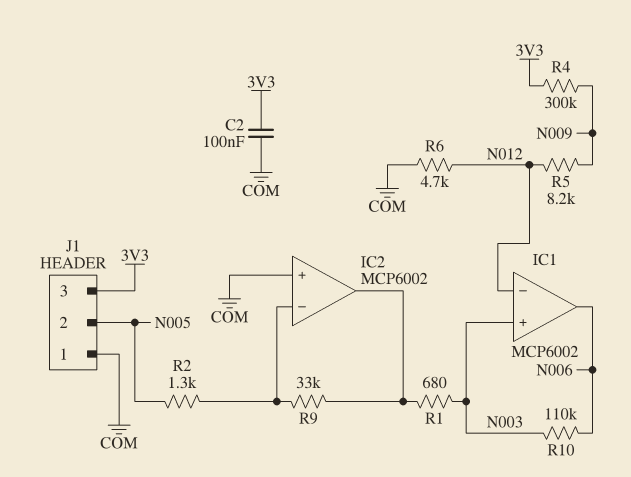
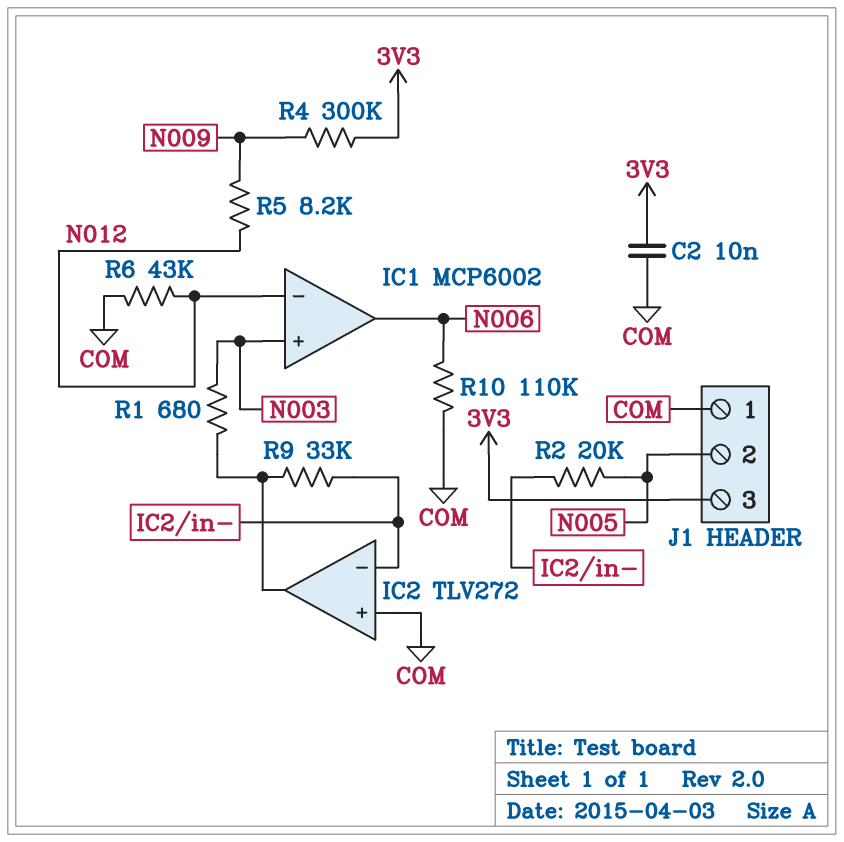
C2: 100nF (3V3, COM) -> 10nF (3V3, COM)
IC2: MCP6002 -> TLV272
R2: 1.3k (IC2/in-, N005) -> 20k (IC2/in-, N005)
R6: 4.7k (COM, N012) -> 43k (COM, N012)
R10: 110k (N003, N006) -> 110k (COM, N006)

